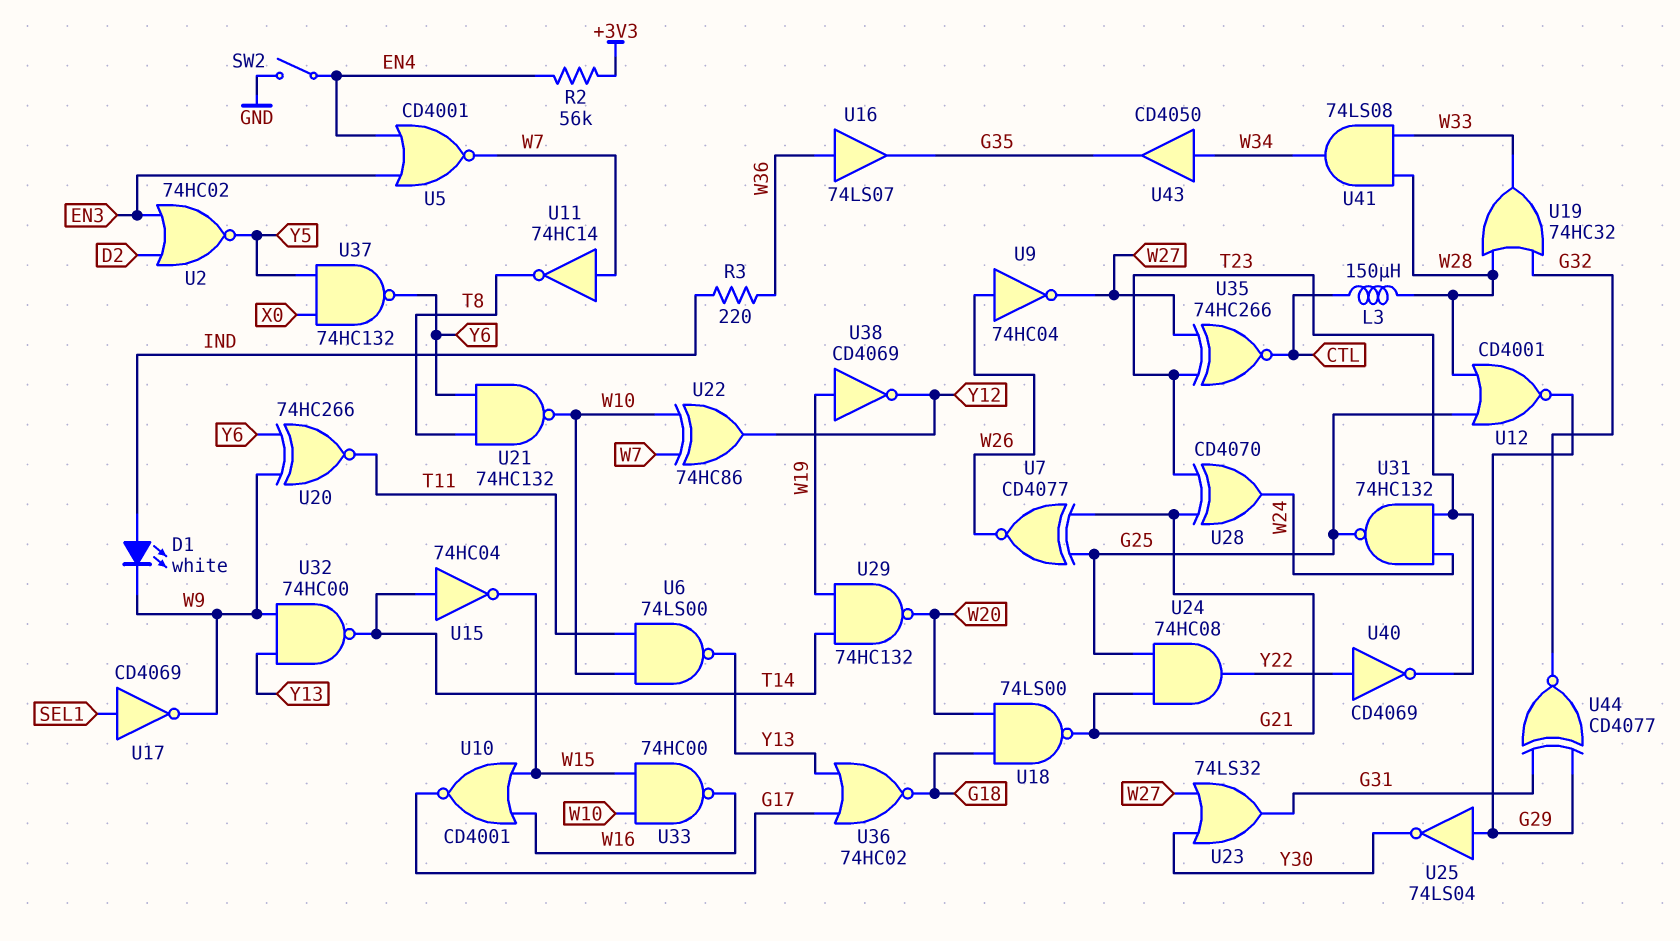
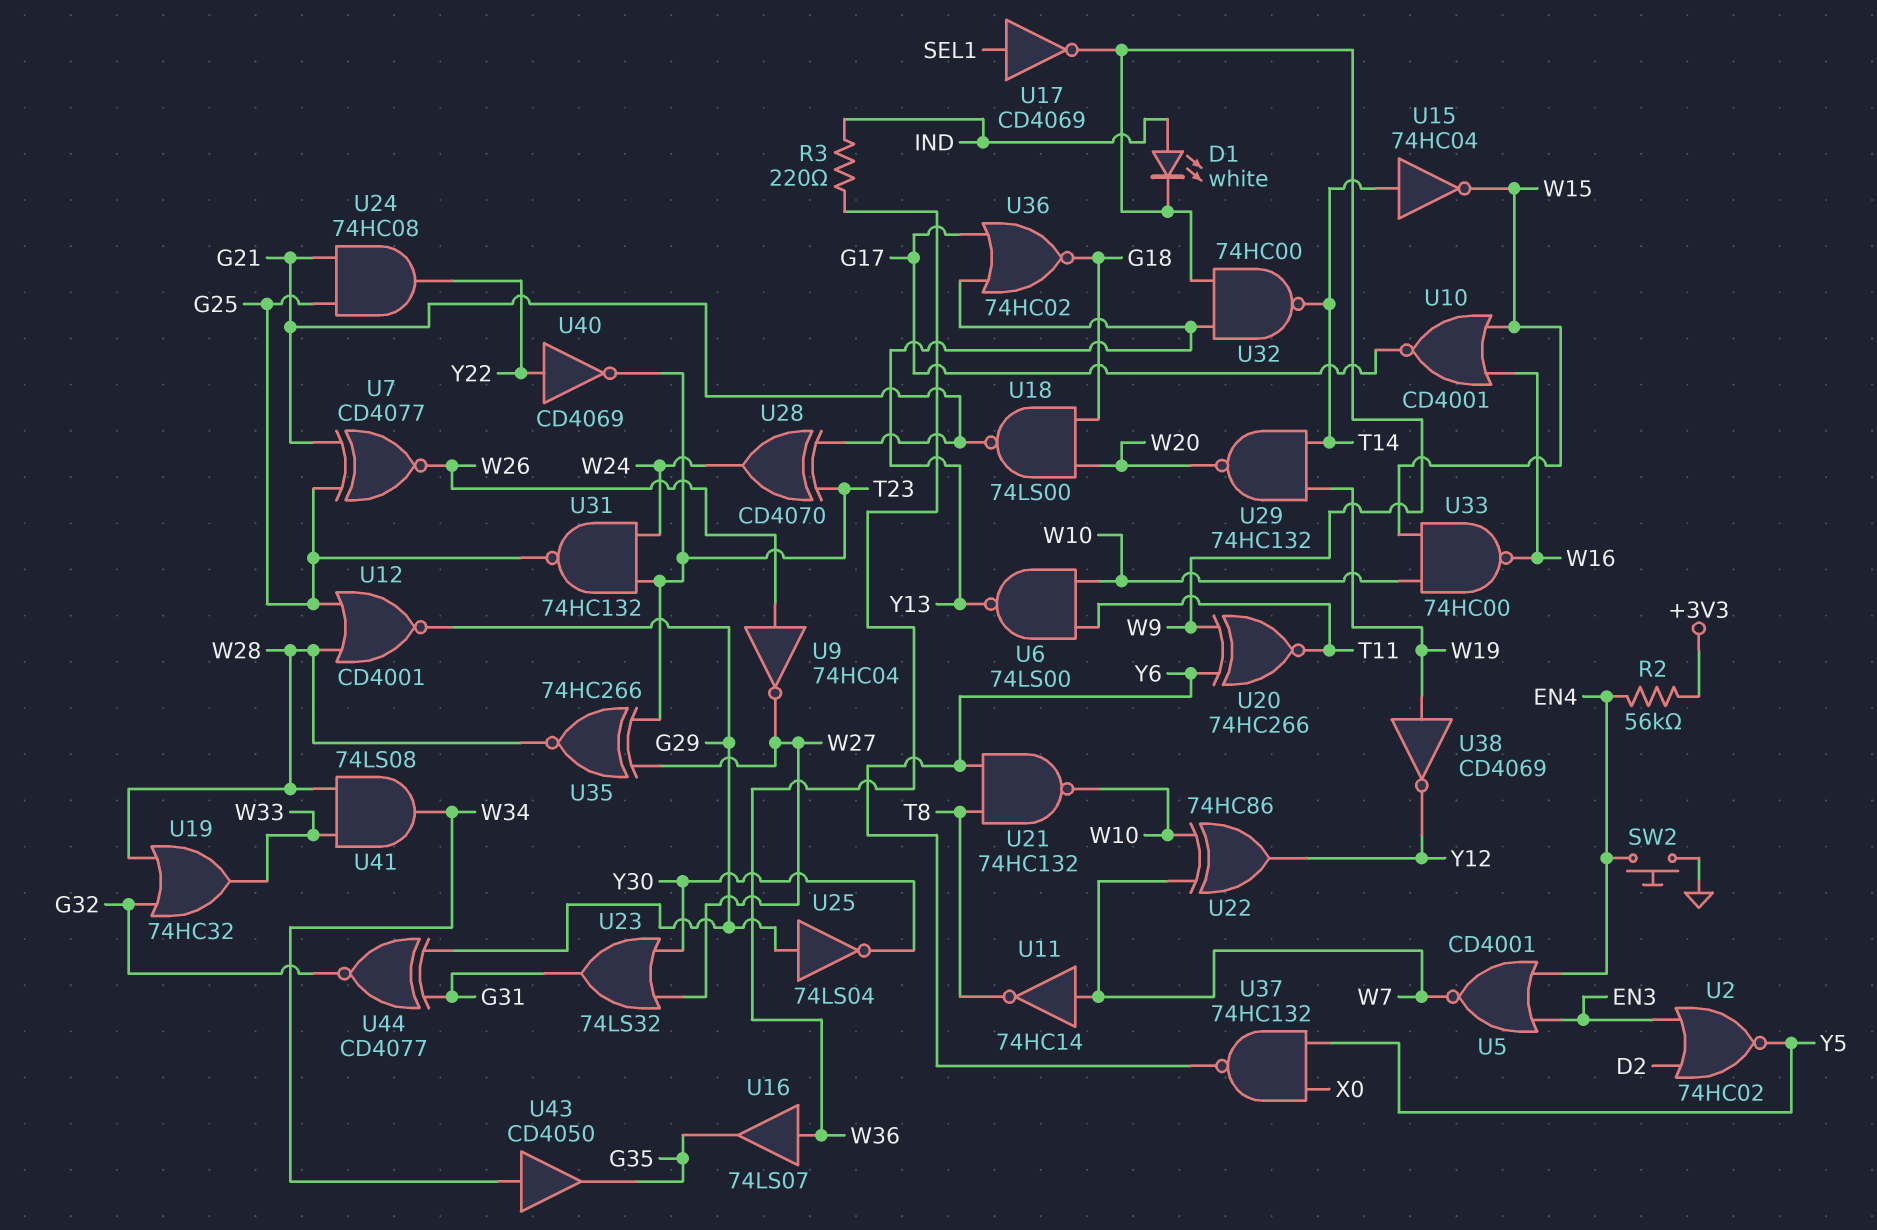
L3: 150uH (CTL, W28) -> none
SW2: switch (EN4, GND) -> button (EN4, GND)
U35: XNOR 74HC266 (in T23, in W27, out CTL) -> XNOR 74HC266 (in T23, in W27, out W28)

